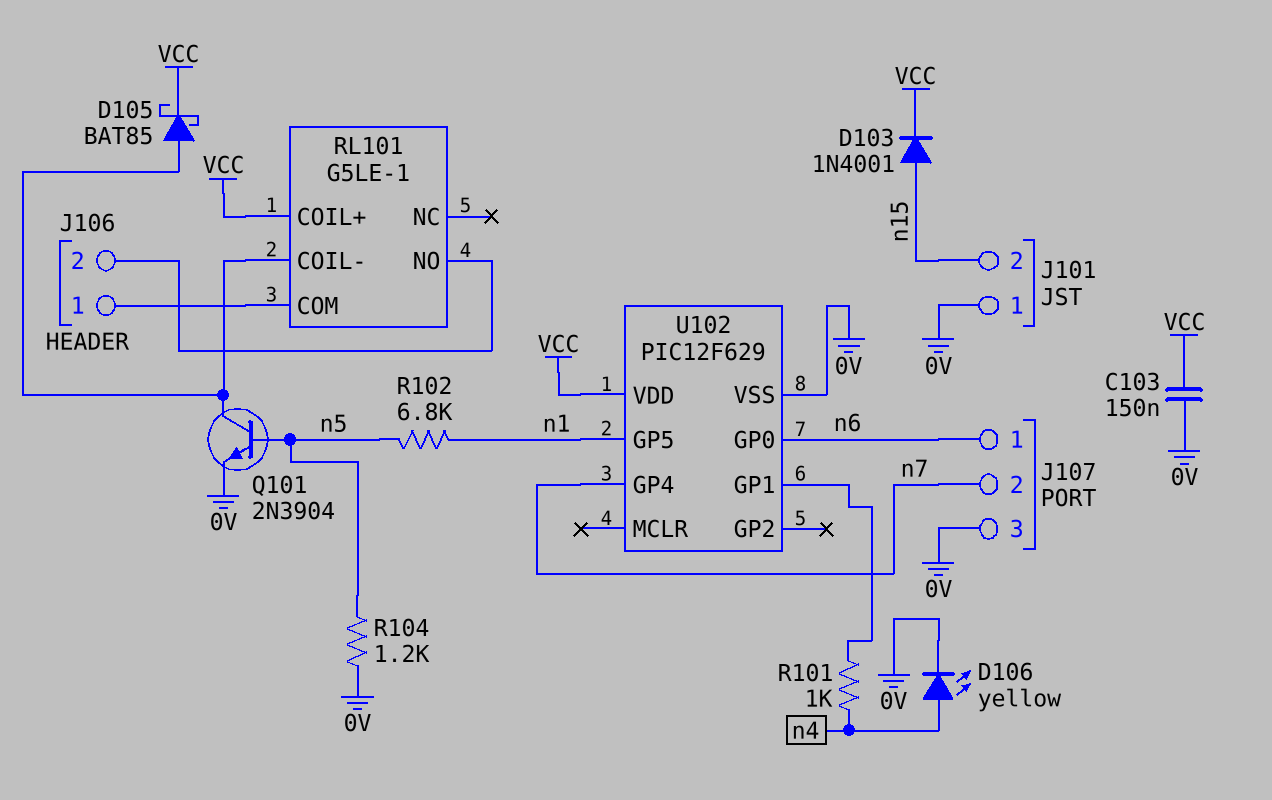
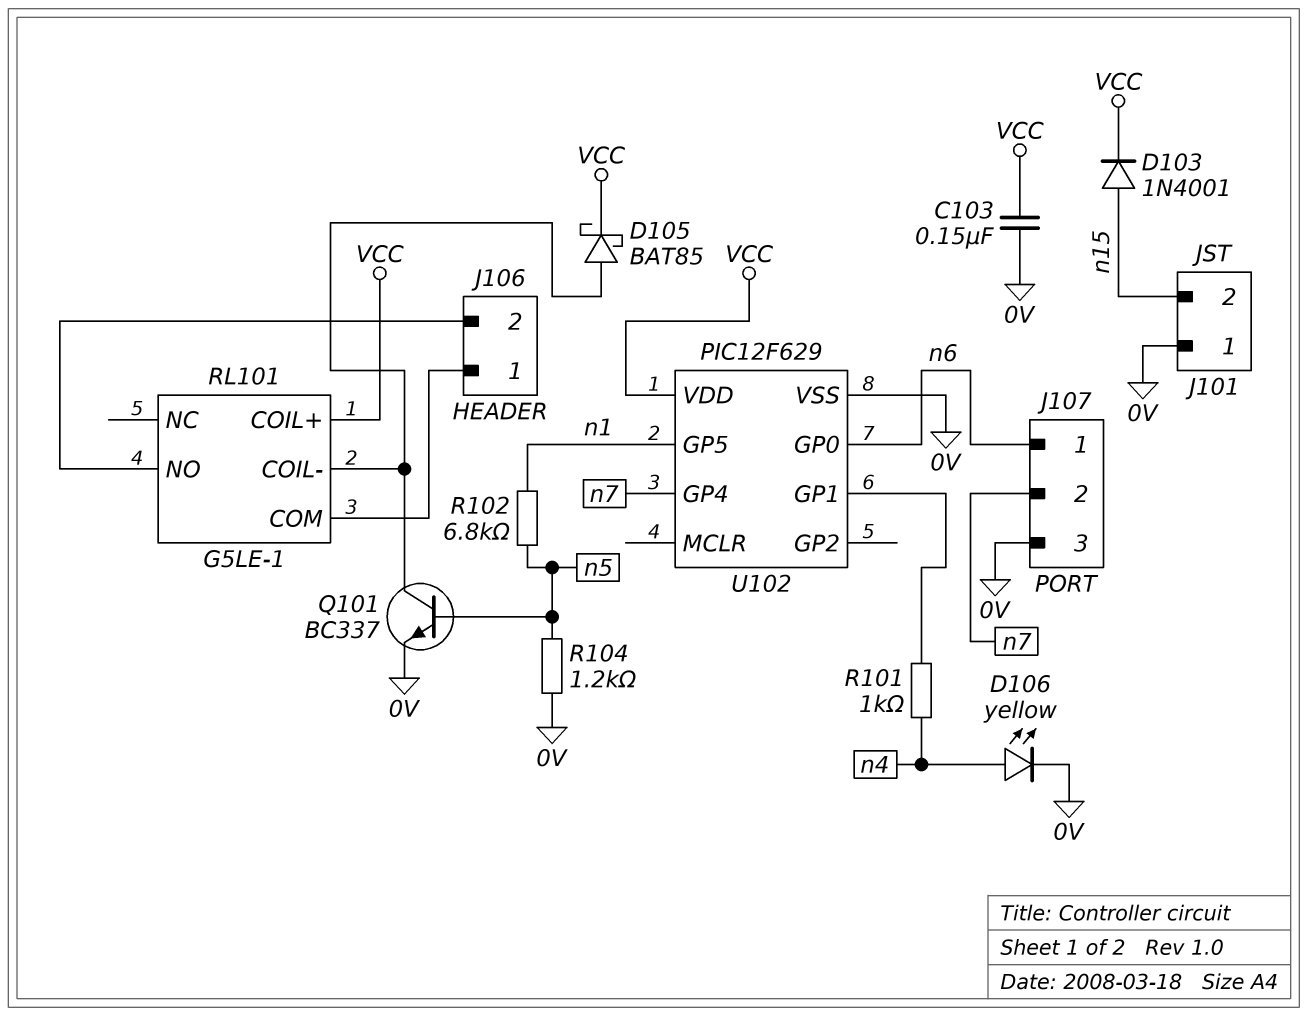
Q101: NPN 2N3904 (B n5, C RL101/COIL-, E 0V) -> NPN BC337 (B n5, C RL101/COIL-, E 0V)

